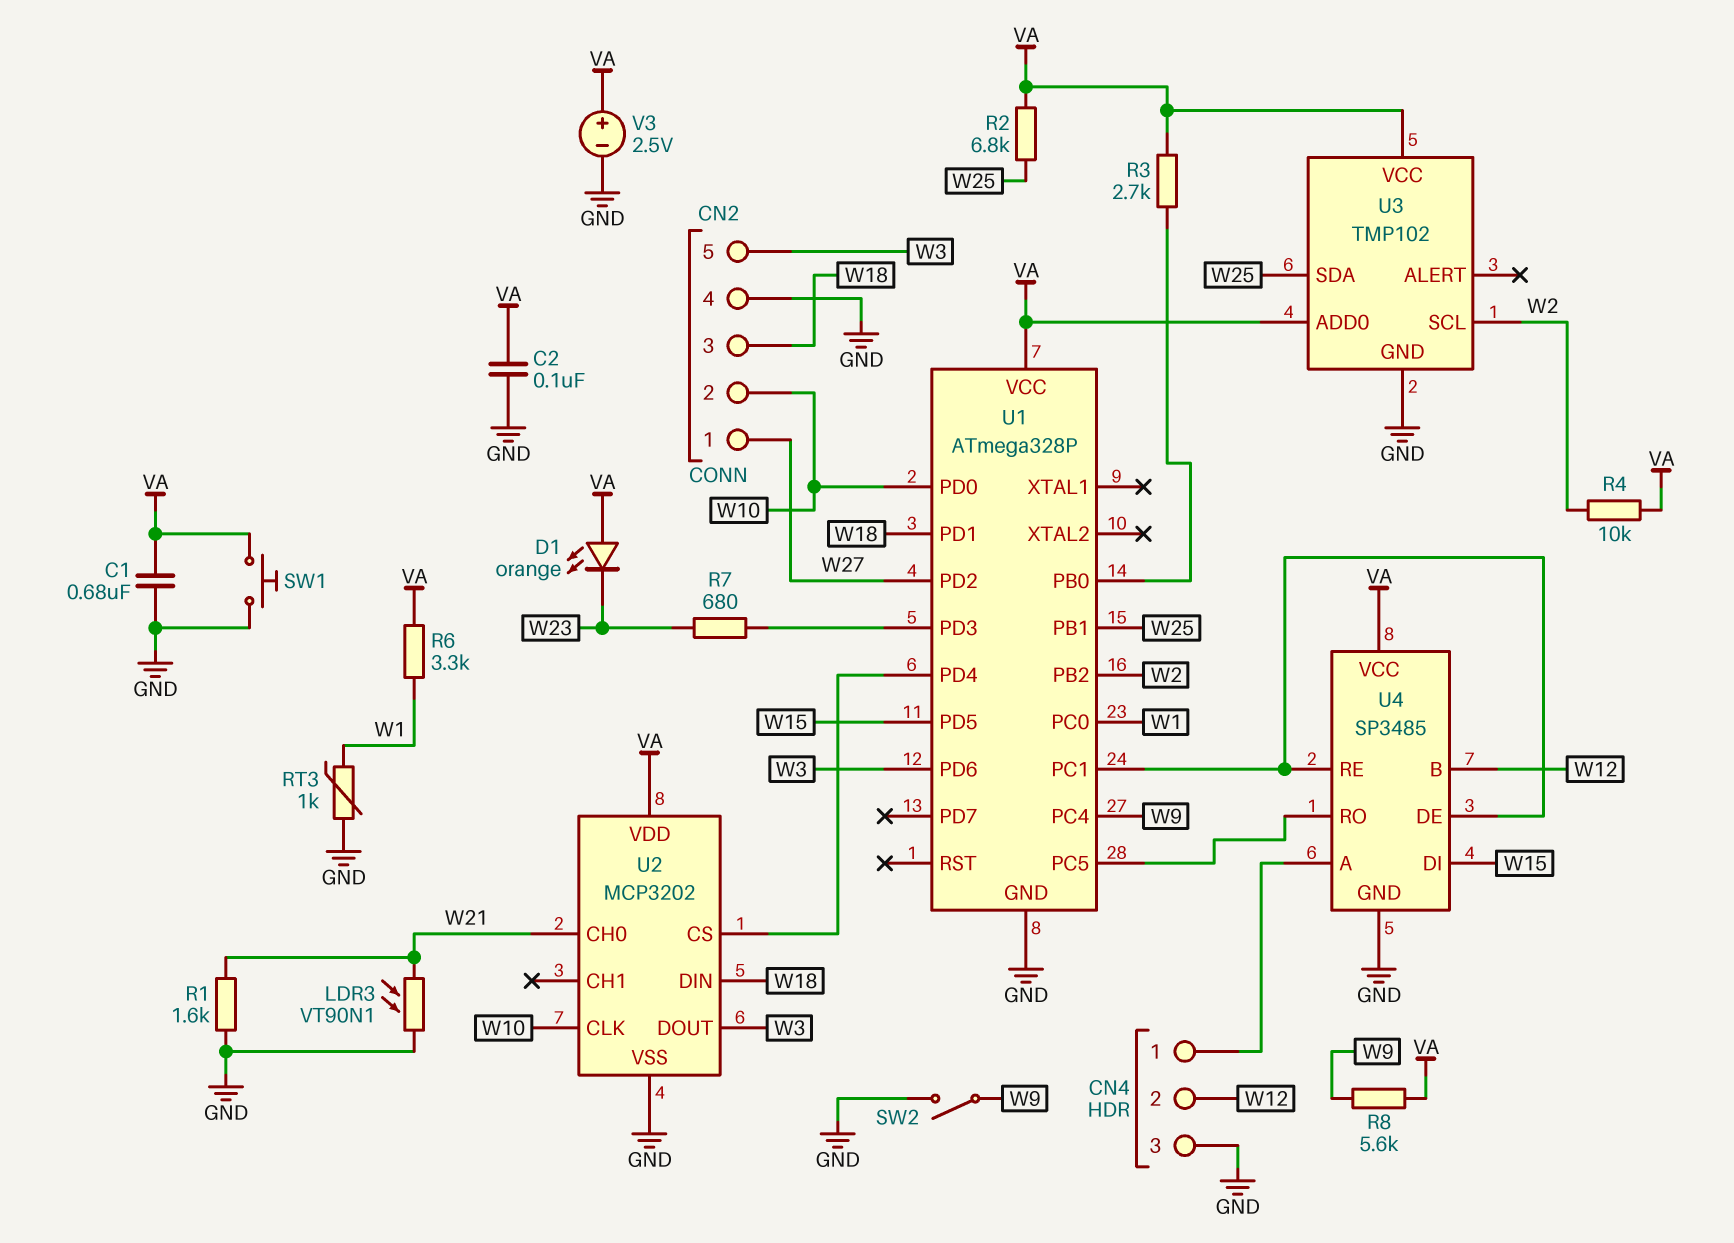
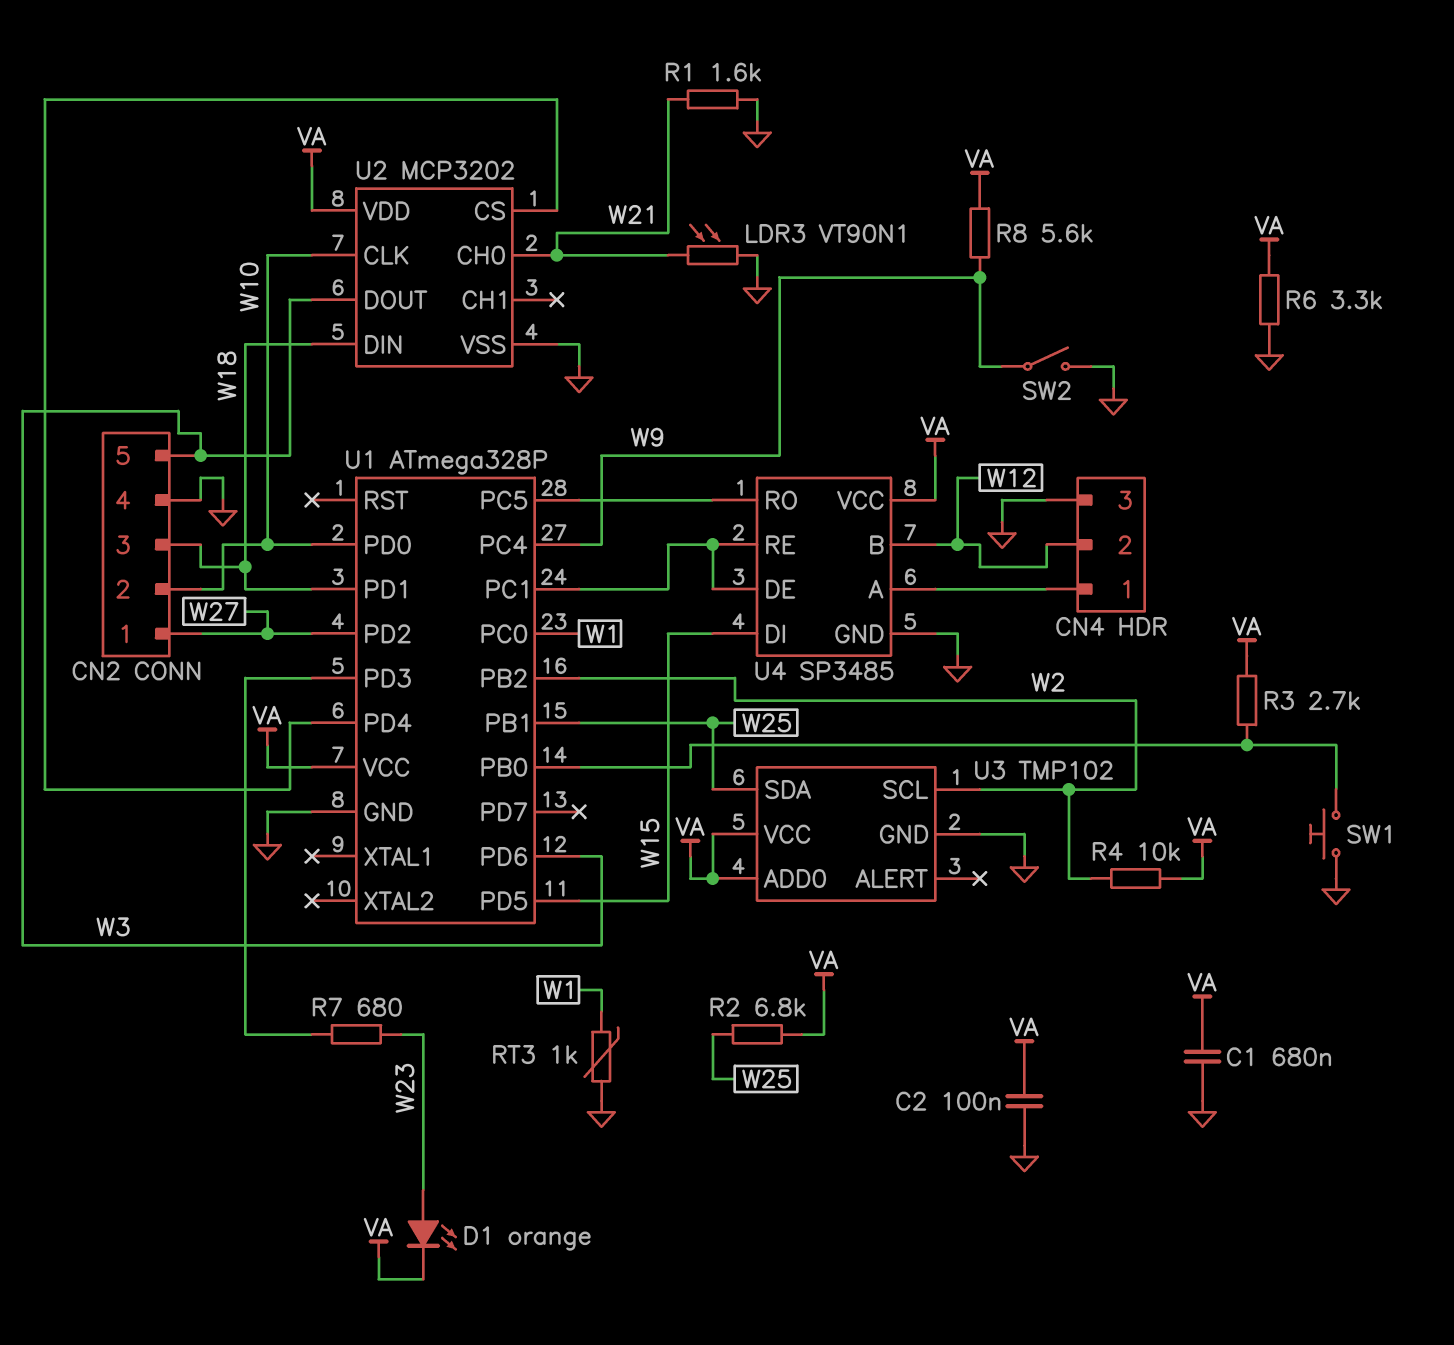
D1: LED orange (A VA, K W23) -> LED orange (A W23, K VA)
R6: 3.3k (VA, W1) -> 3.3k (GND, VA)
SW1: button (GND, VA) -> button (GND, U1/PB0)
V3: 2.5V (plus VA, minus GND) -> none

